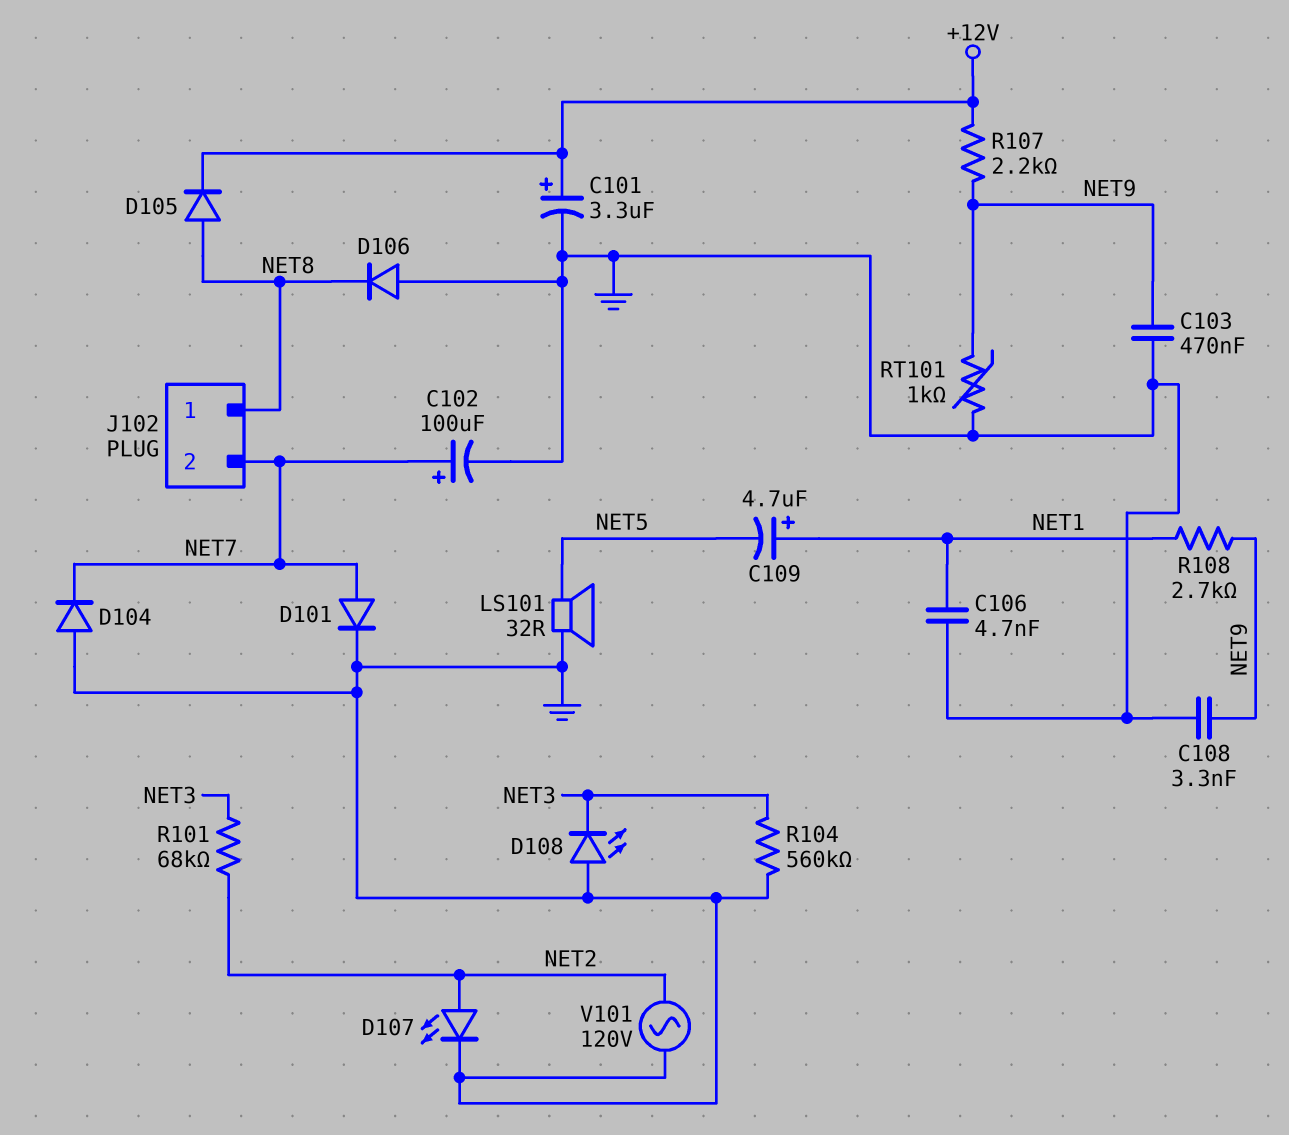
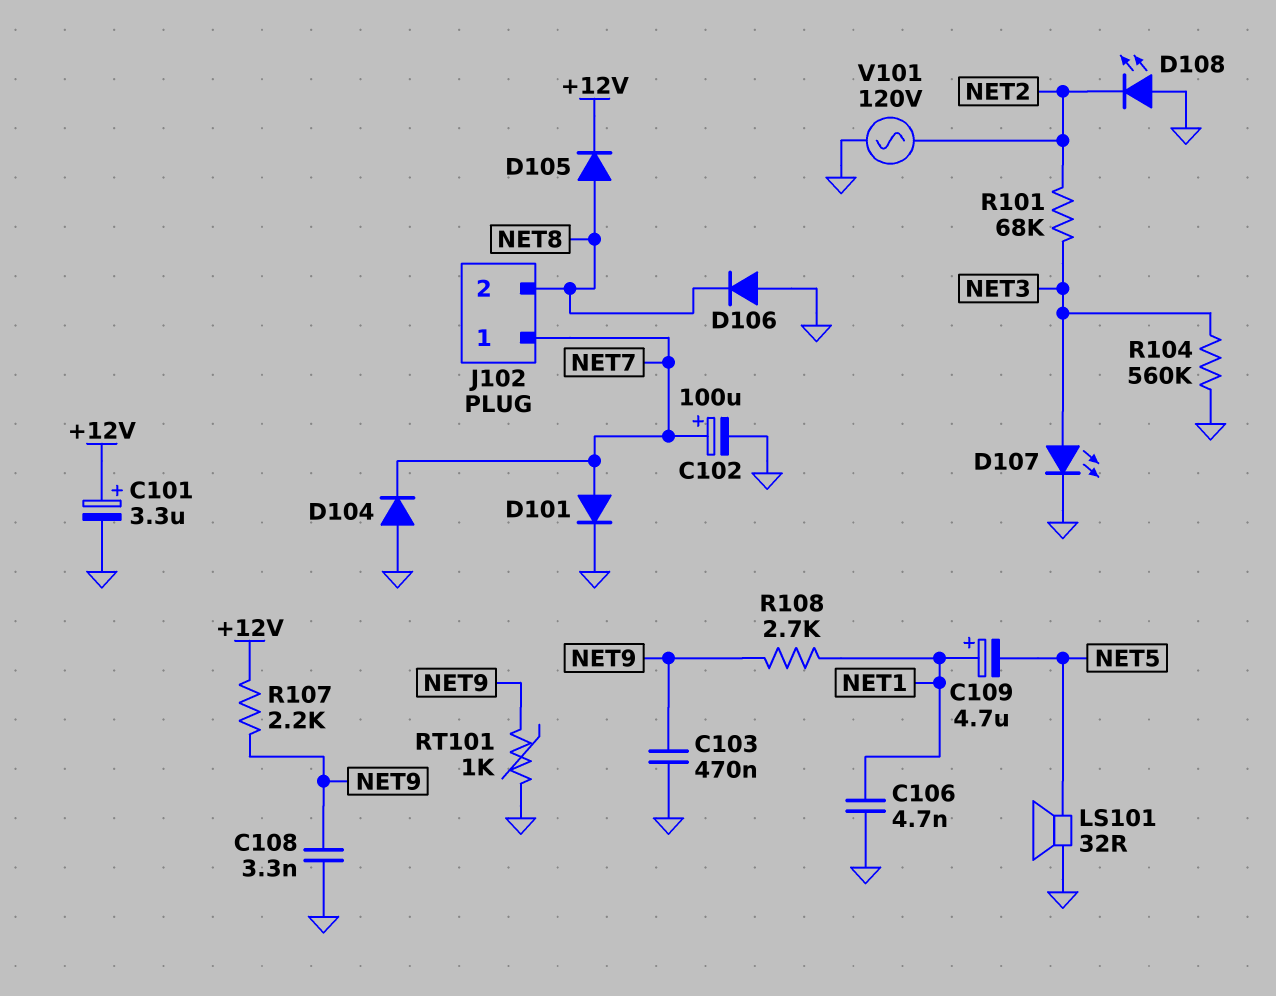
D107: LED (A NET2, K GND) -> LED (A NET3, K GND)
D108: LED (A GND, K NET3) -> LED (A GND, K NET2)
J102 pin 1: NET8 -> NET7
J102 pin 2: NET7 -> NET8

